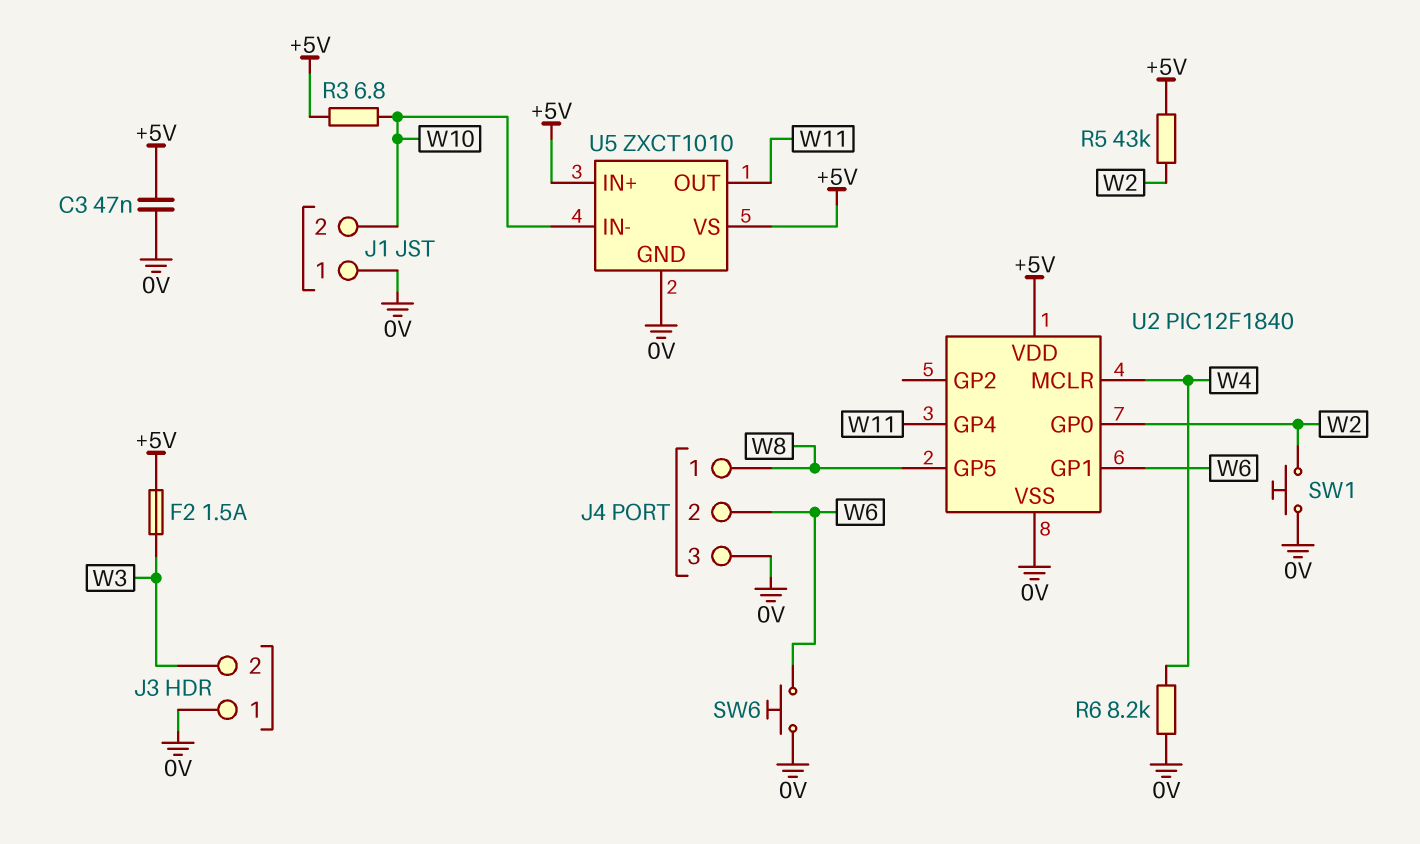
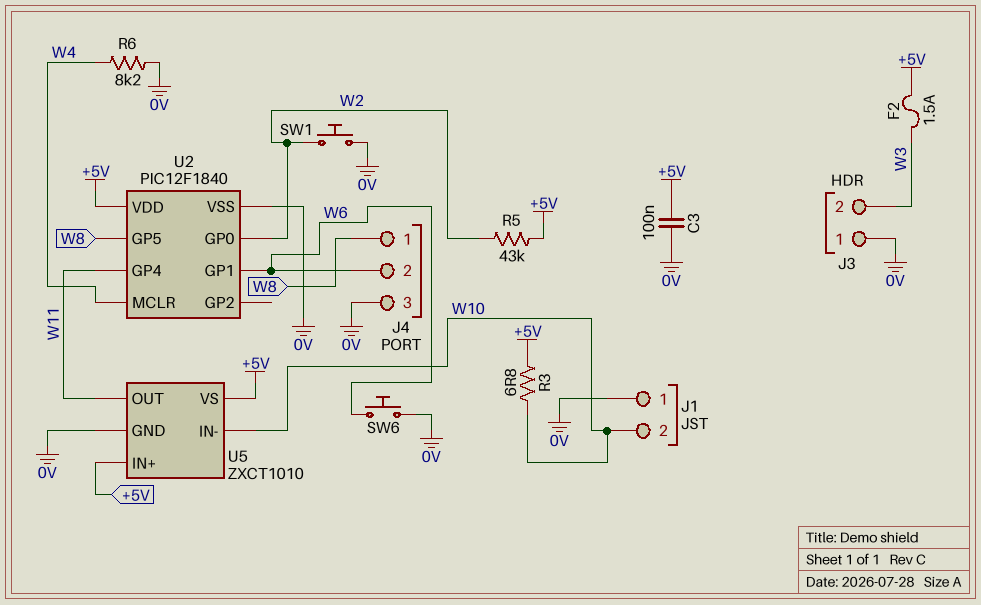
C3: 47nF (+5V, 0V) -> 100nF (+5V, 0V)

